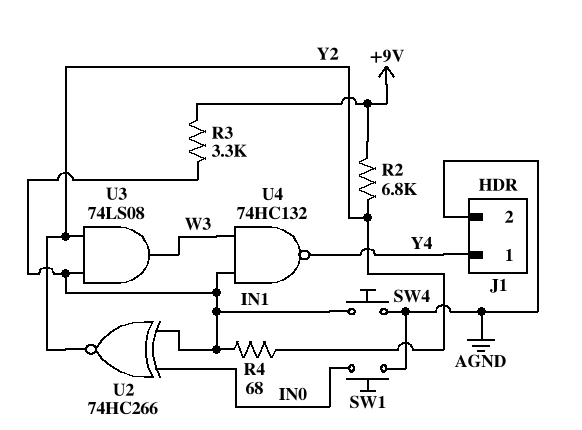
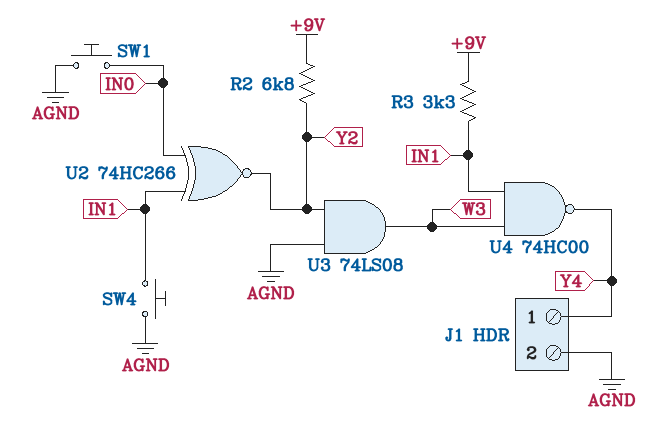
R4: 68 (IN1, Y2) -> none
U3: AND 74LS08 (in IN1, in Y2, out W3) -> AND 74LS08 (in AGND, in Y2, out W3)
U4: NAND 74HC132 (in IN1, in W3, out Y4) -> NAND 74HC00 (in IN1, in W3, out Y4)

